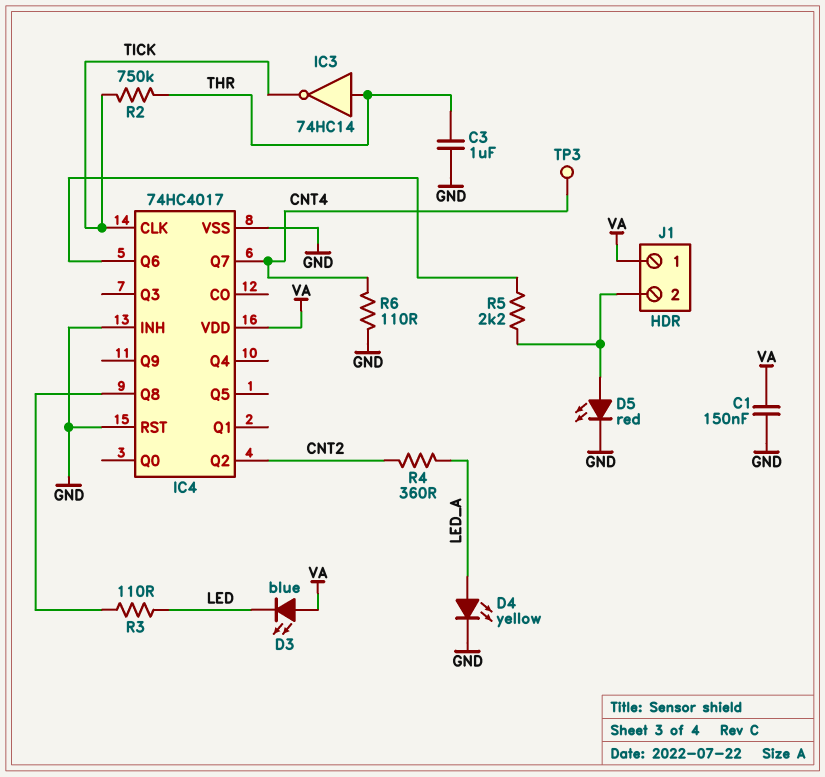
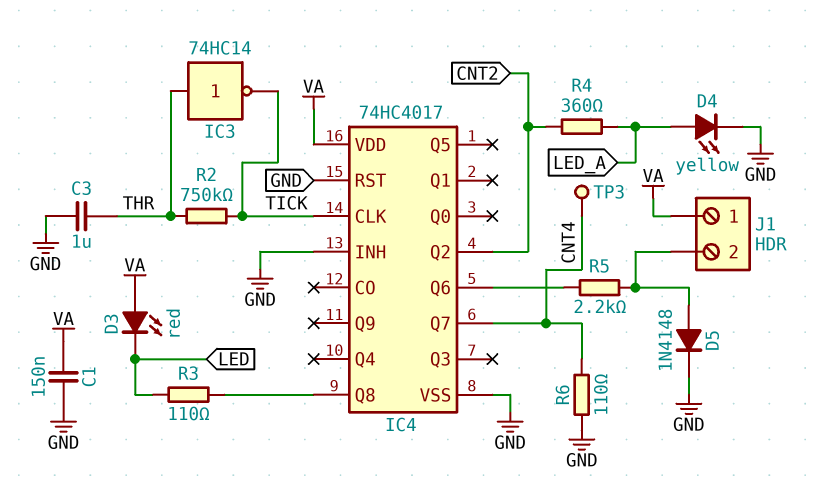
D3: LED blue (A VA, K LED) -> LED red (A VA, K LED)
D5: LED red (A J1/2, K GND) -> diode 1N4148 (A J1/2, K GND)

